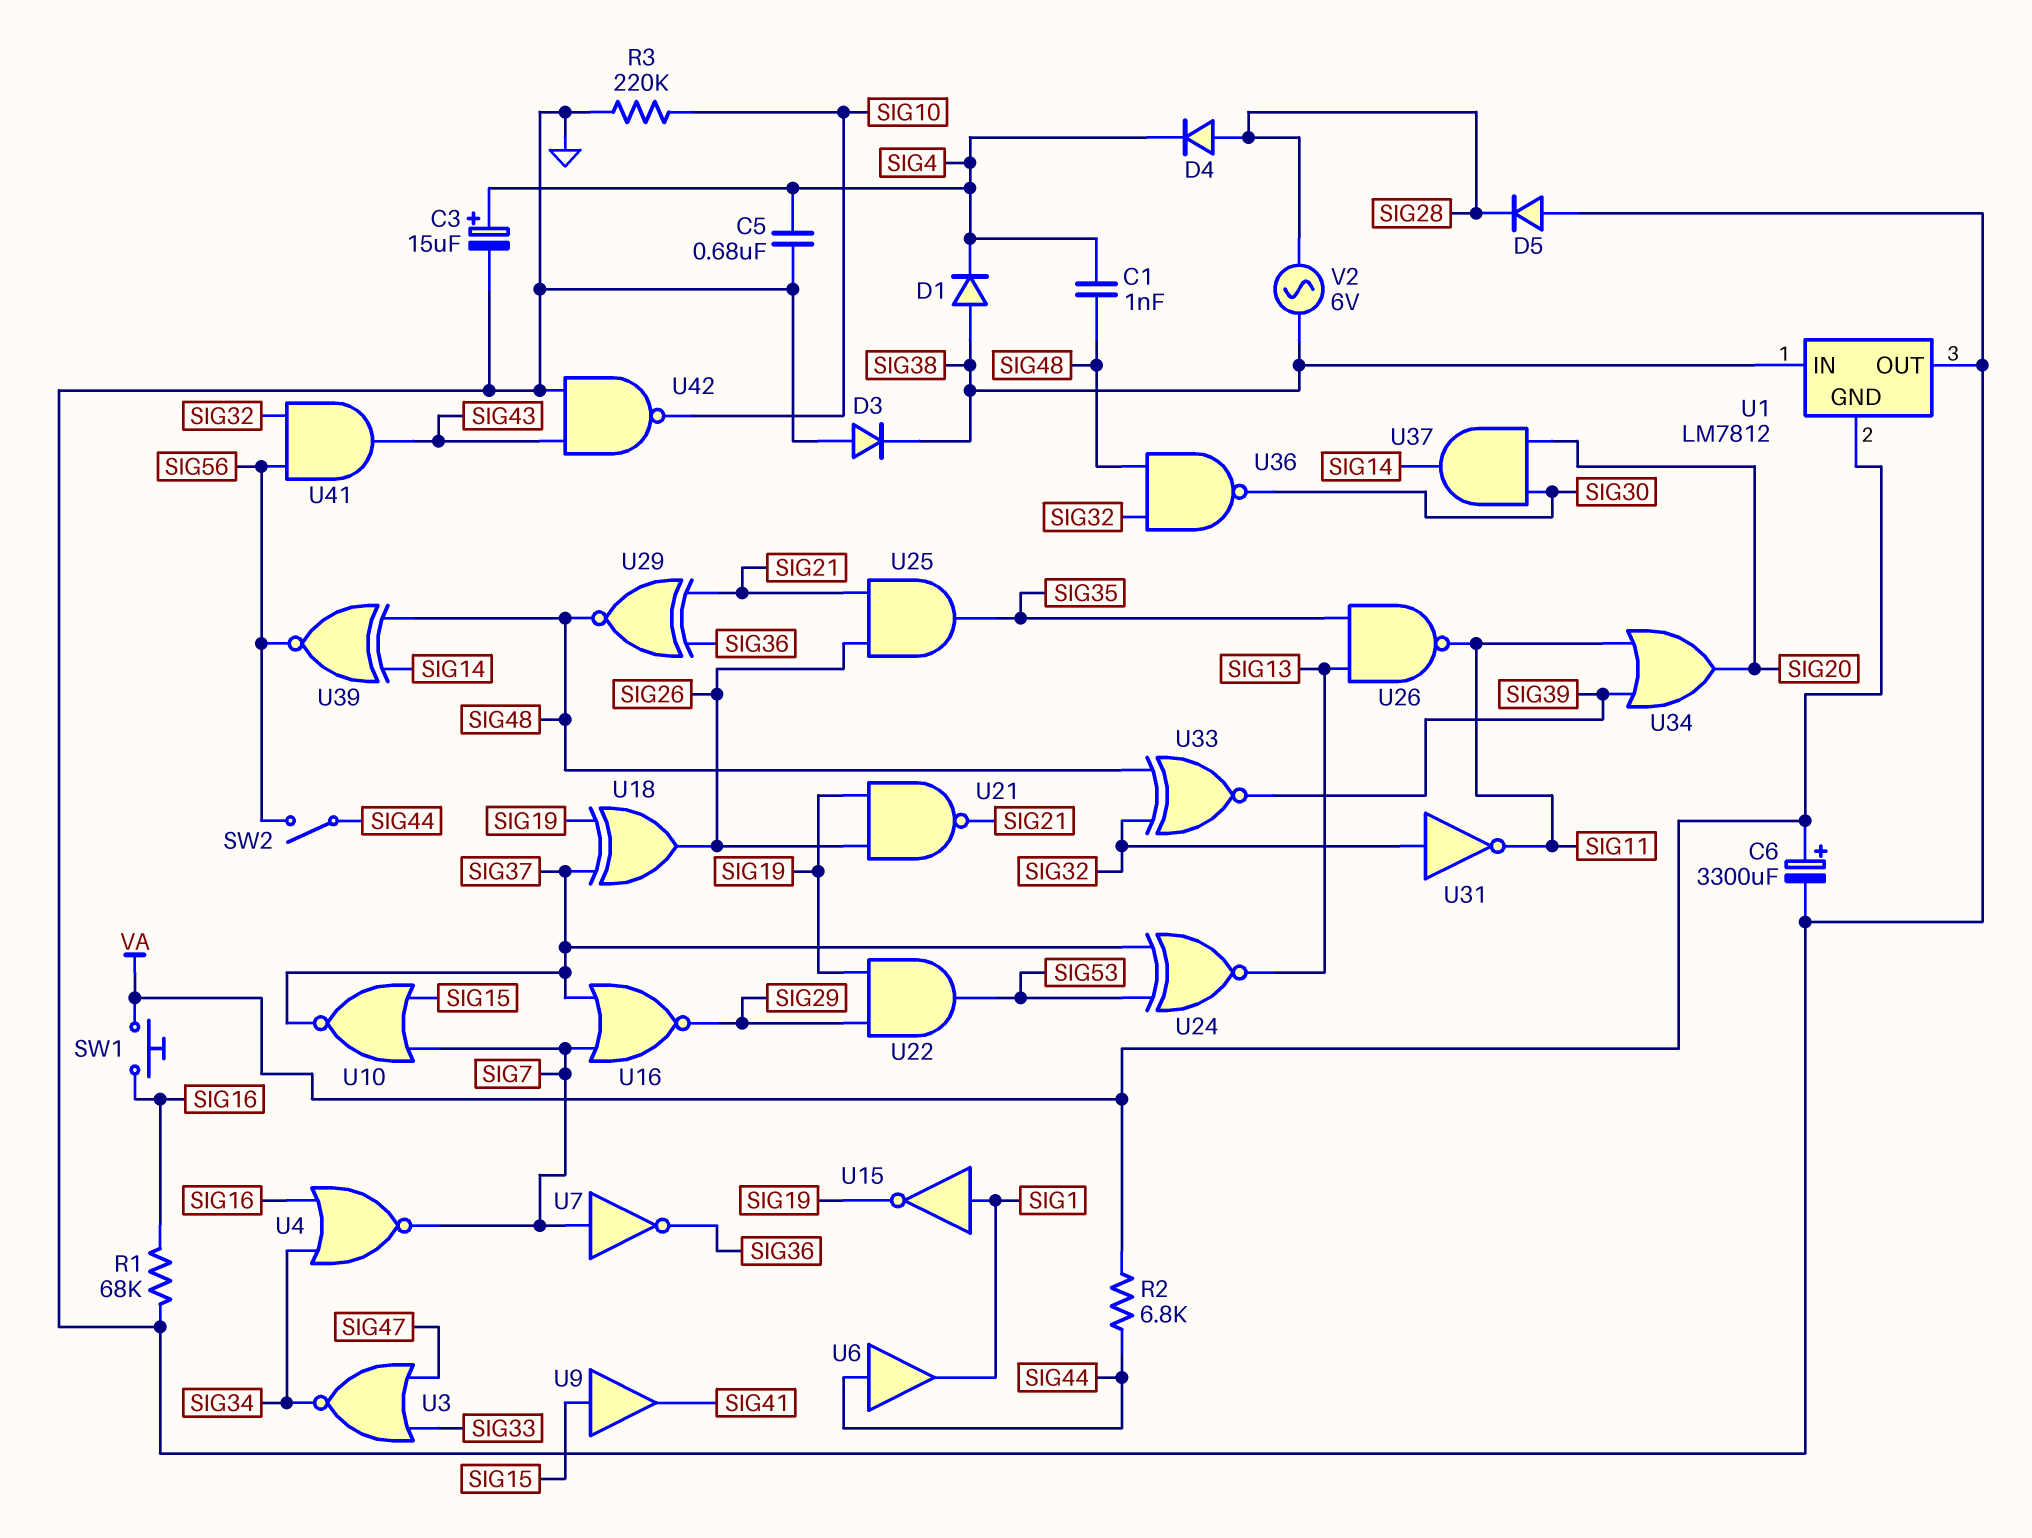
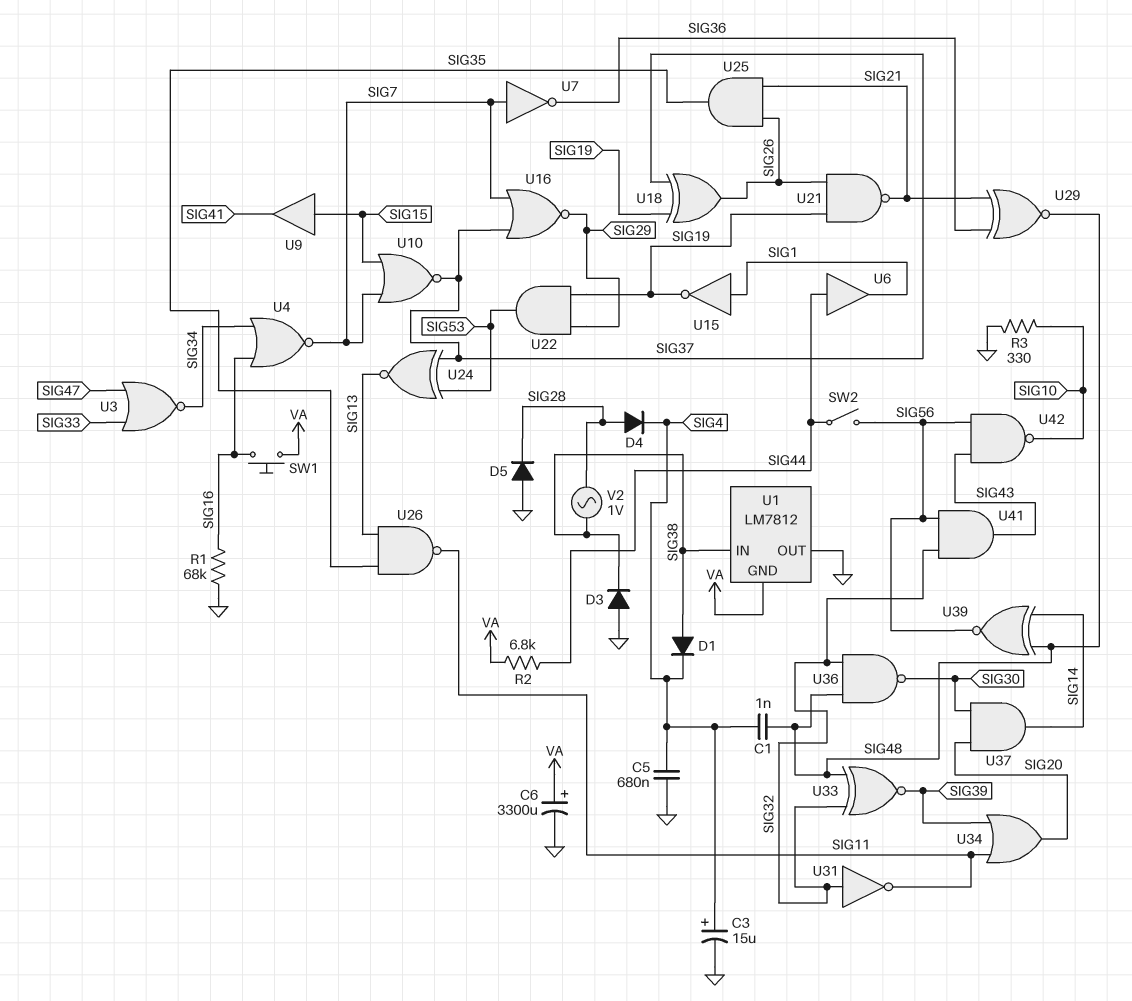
R3: 220k (GND, SIG10) -> 330 (GND, SIG10)
U42: NAND (in GND, in SIG43, out SIG10) -> NAND (in SIG43, in SIG56, out SIG10)
V2: AC 6V (SIG28, SIG38) -> AC 1V (SIG28, SIG38)

